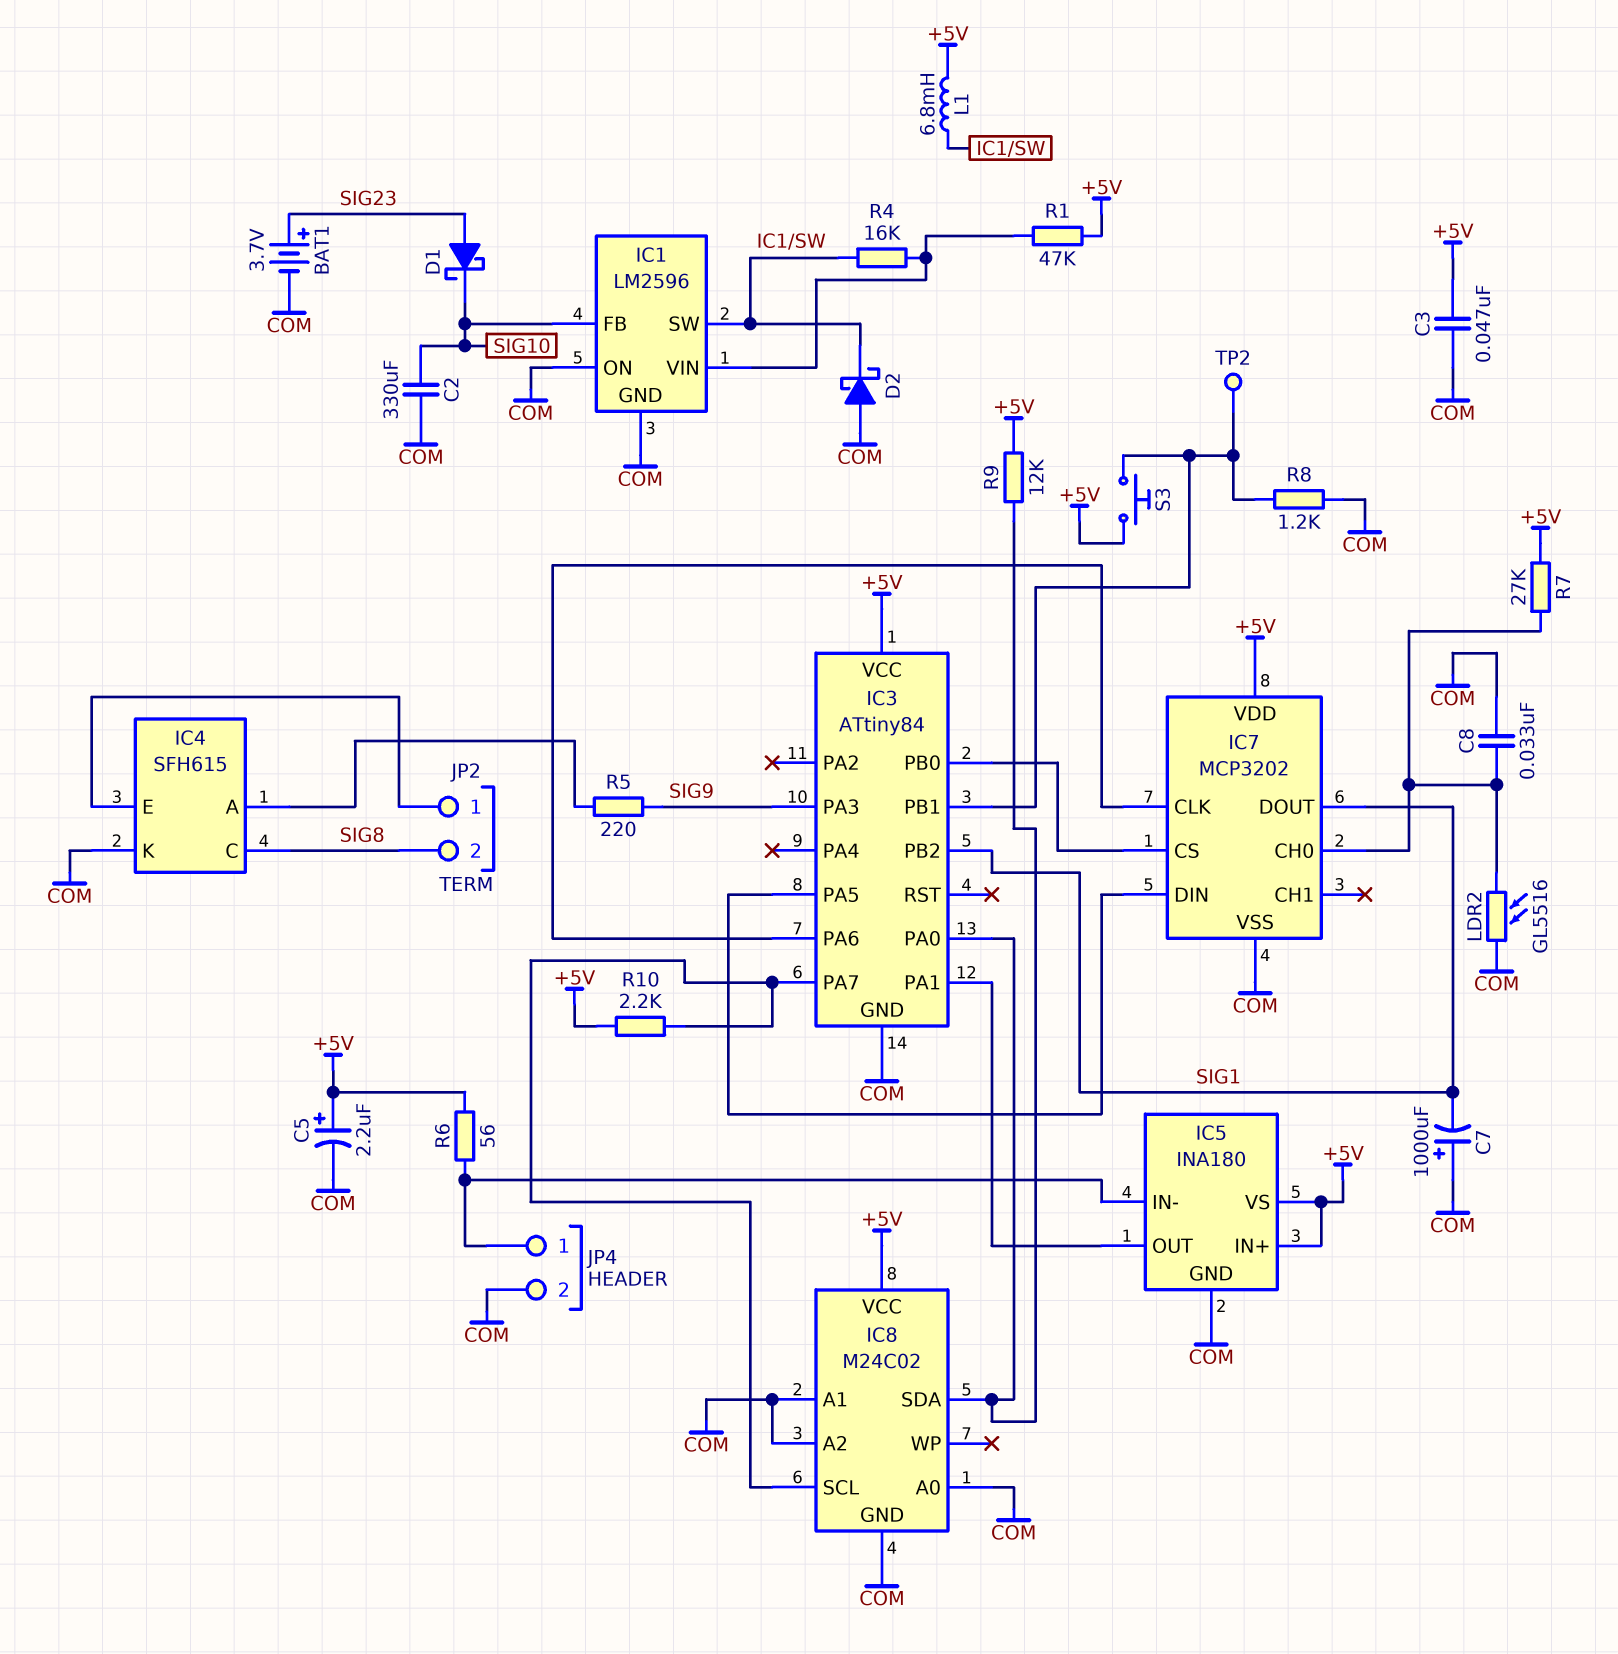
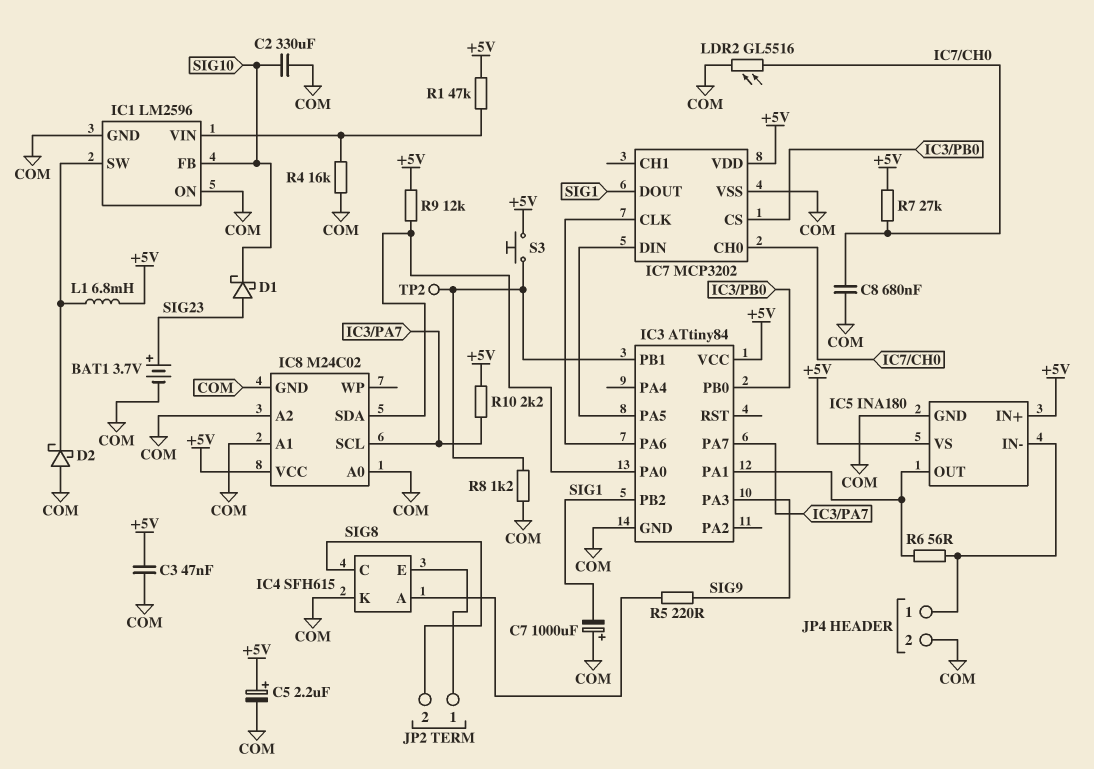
C8: 33nF (COM, IC7/CH0) -> 680nF (COM, IC7/CH0)
R4: 16k (IC1/SW, IC1/VIN) -> 16k (COM, IC1/VIN)
R6: 56 (+5V, IC5/IN-) -> 56 (IC3/PA1, IC5/IN-)

